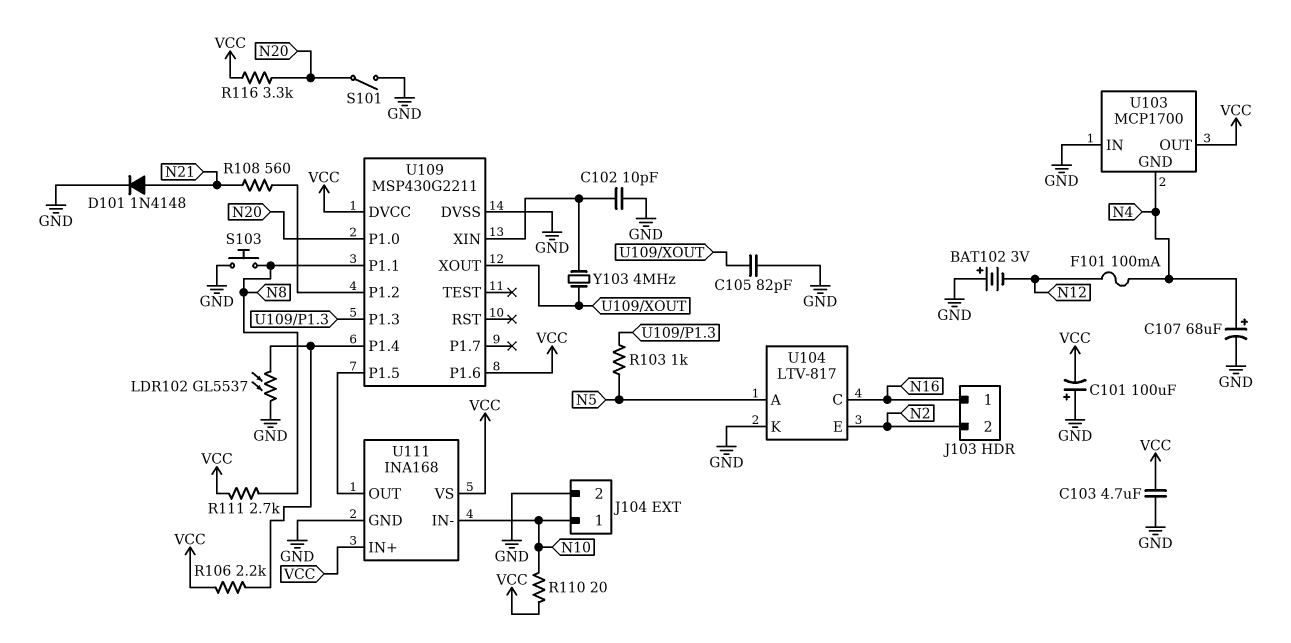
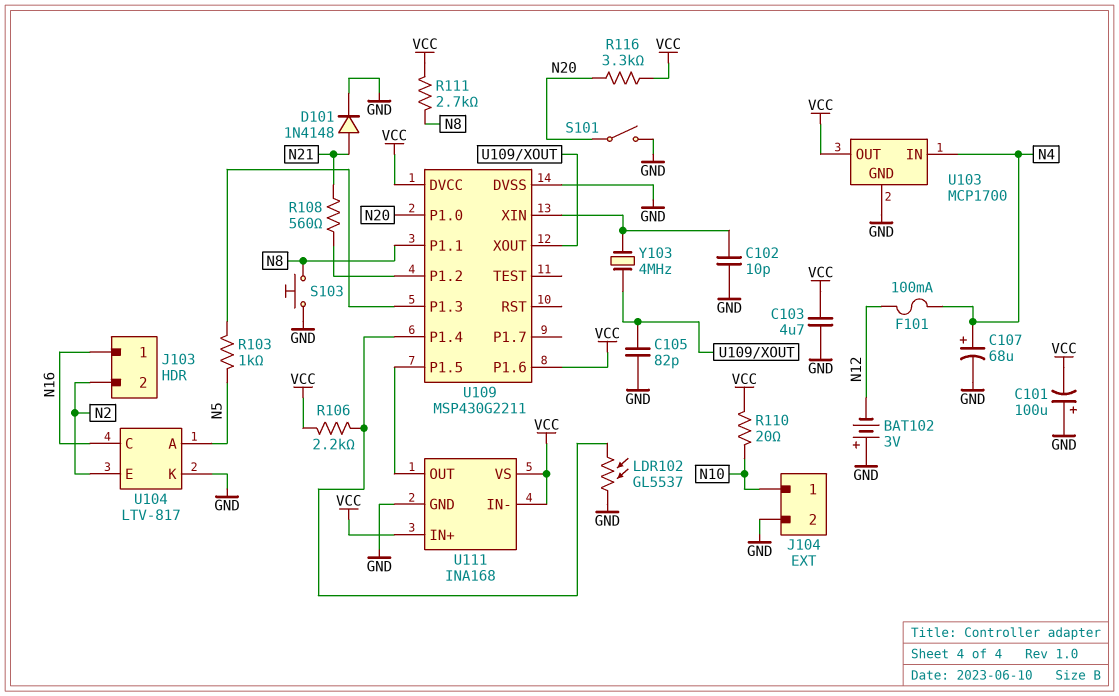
U103 pin GND: N4 -> GND
U103 pin IN: GND -> N4
U111 pin IN-: N10 -> VCC

